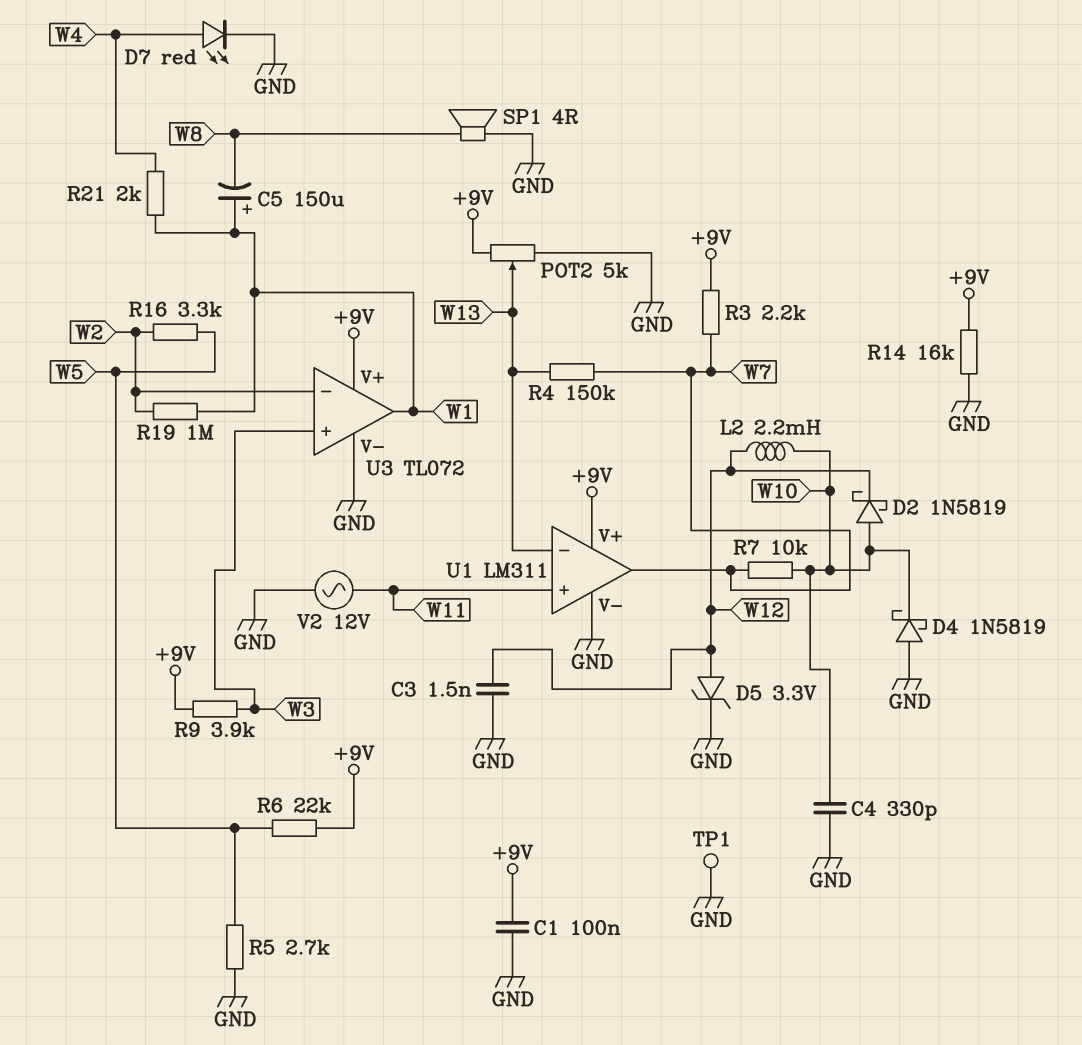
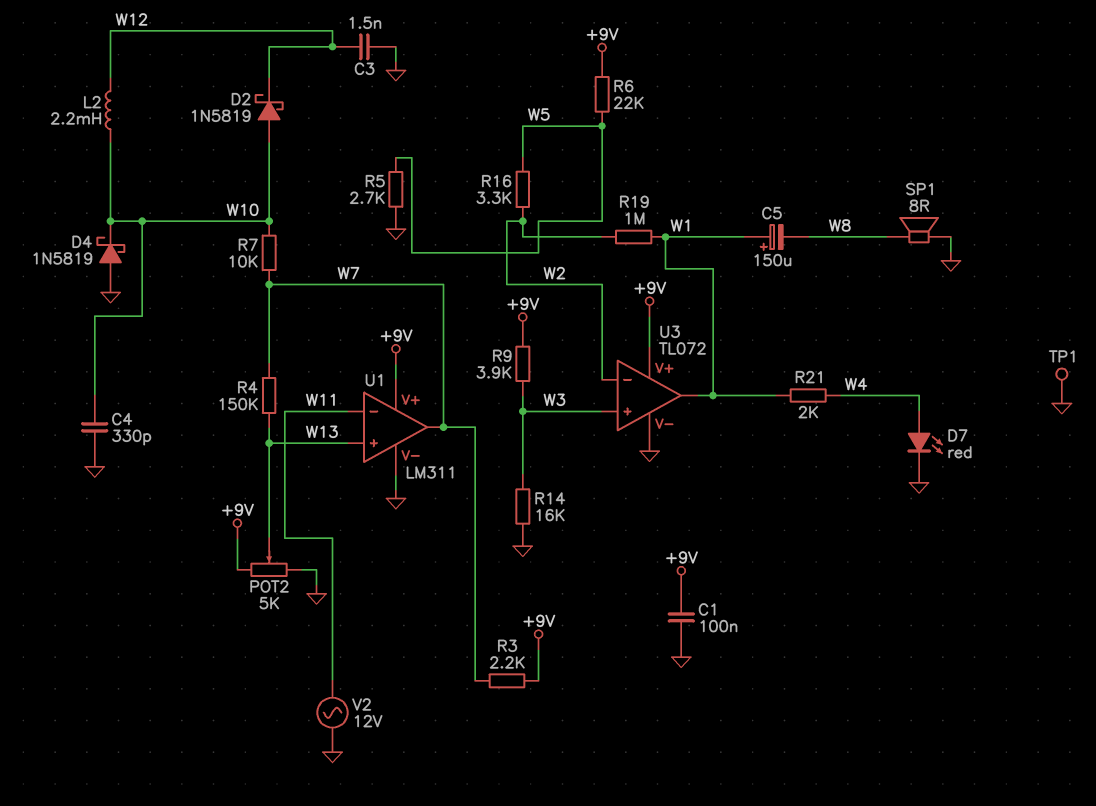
D5: zener 3.3V (A W12, K GND) -> none
R14: 16k (+9V, GND) -> 16k (GND, W3)
SP1: speaker 4R (GND, W8) -> speaker 8R (GND, W8)
U1 pin in+: W11 -> W13
U1 pin in-: W13 -> W11

